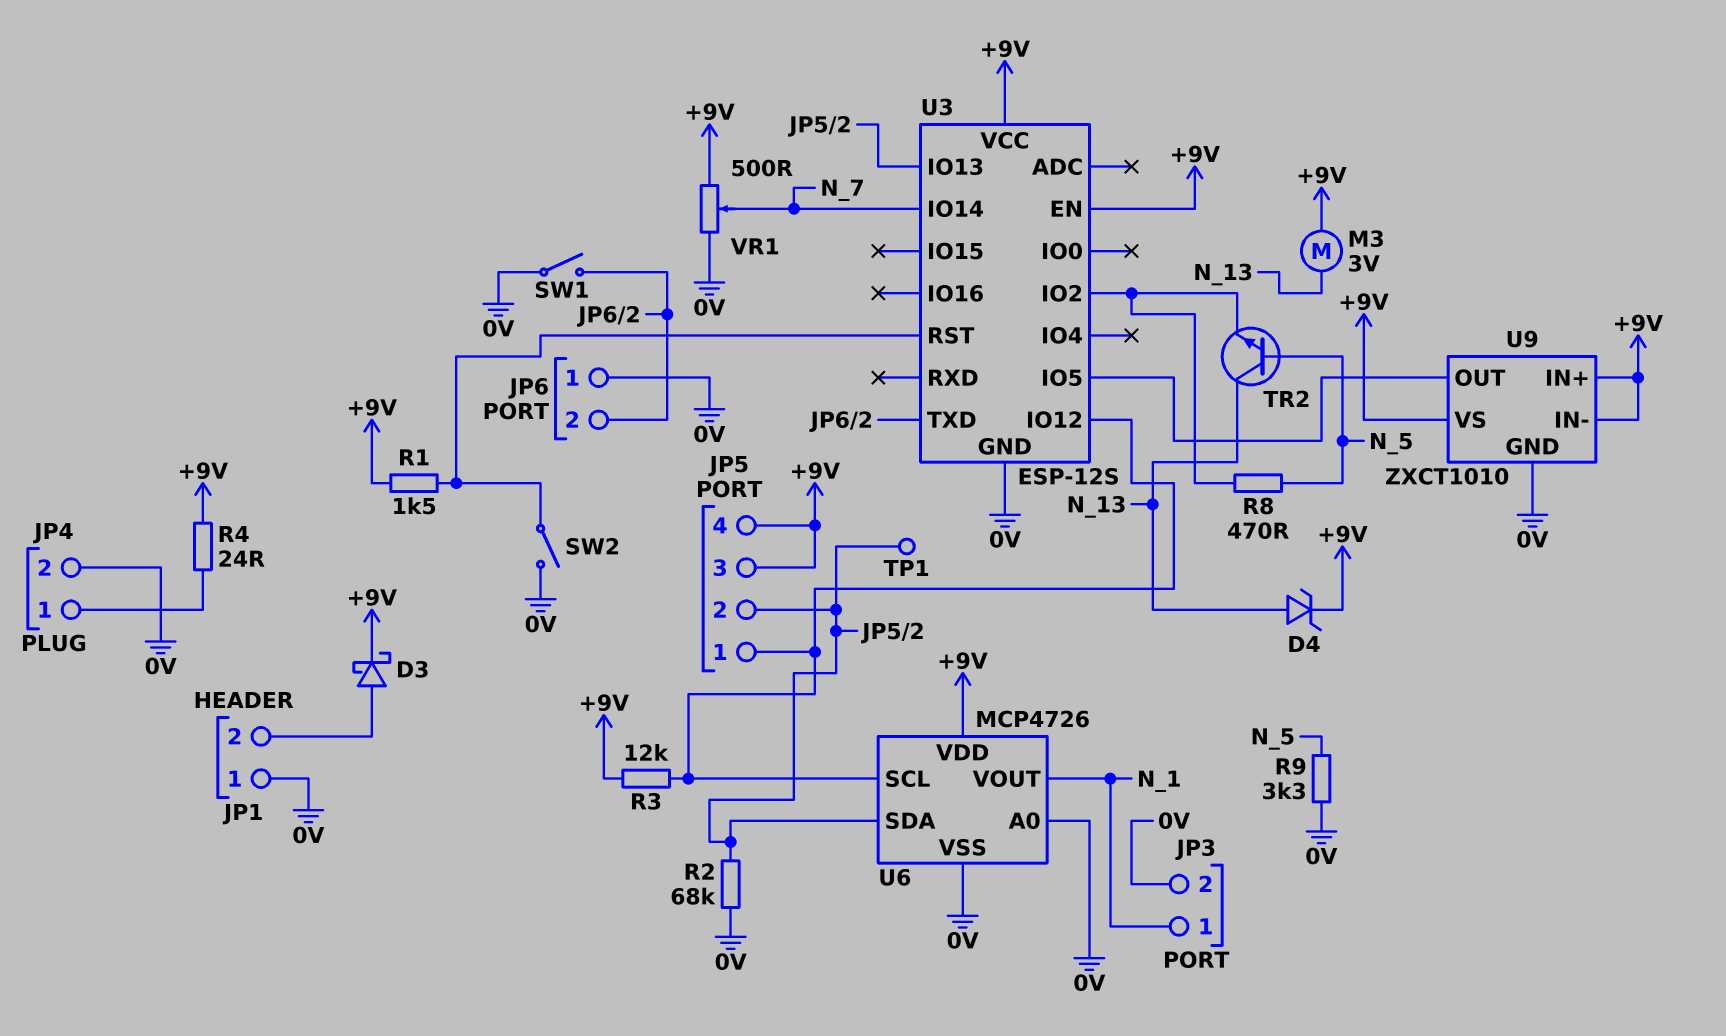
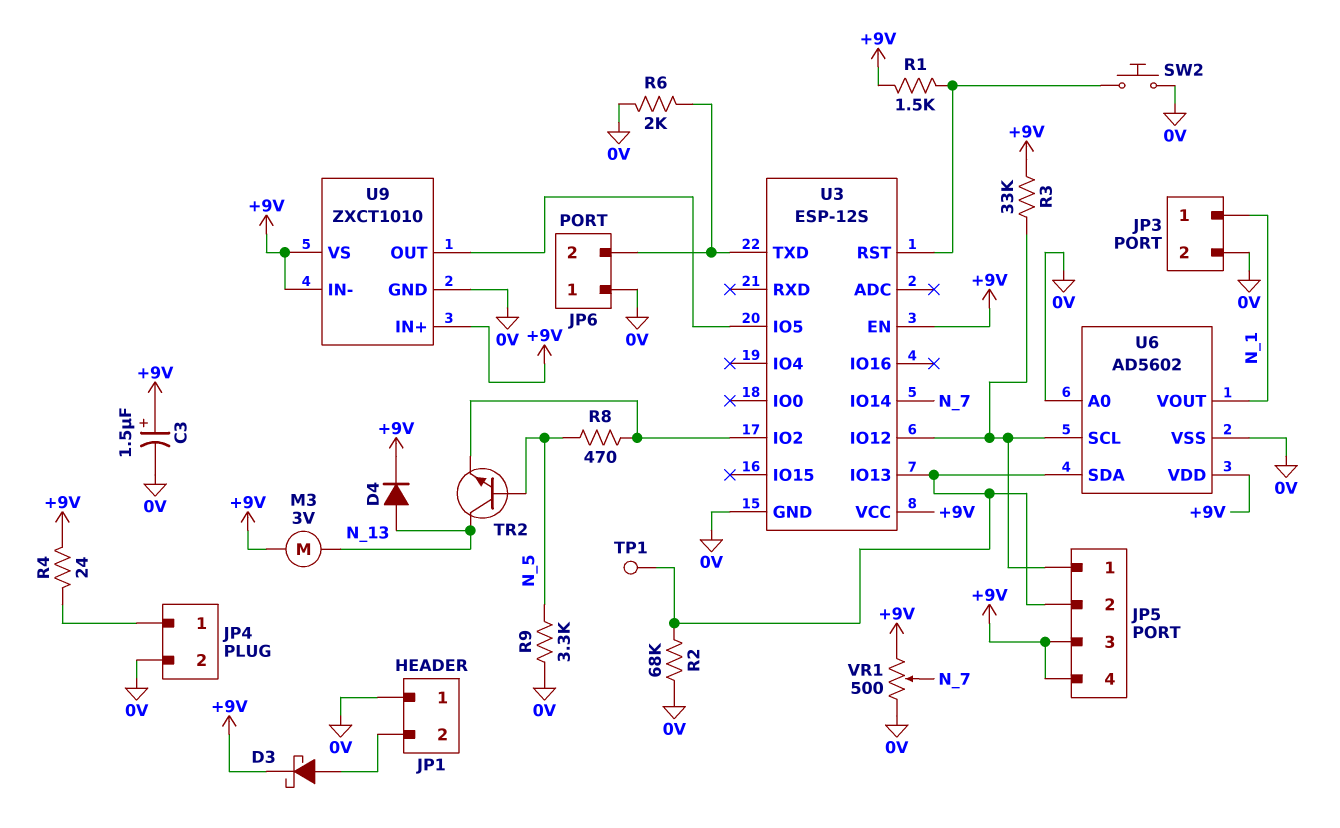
C3: none -> 1.5uF (plus +9V, minus 0V)
D4: zener (A N_13, K +9V) -> diode (A N_13, K +9V)
R3: 12k (+9V, JP5/1) -> 33k (+9V, JP5/1)
R6: none -> 2k (0V, JP6/2)
SW1: switch (0V, JP6/2) -> none
SW2: switch (0V, U3/RST) -> button (0V, U3/RST)
U6: MCP4726 -> AD5602

